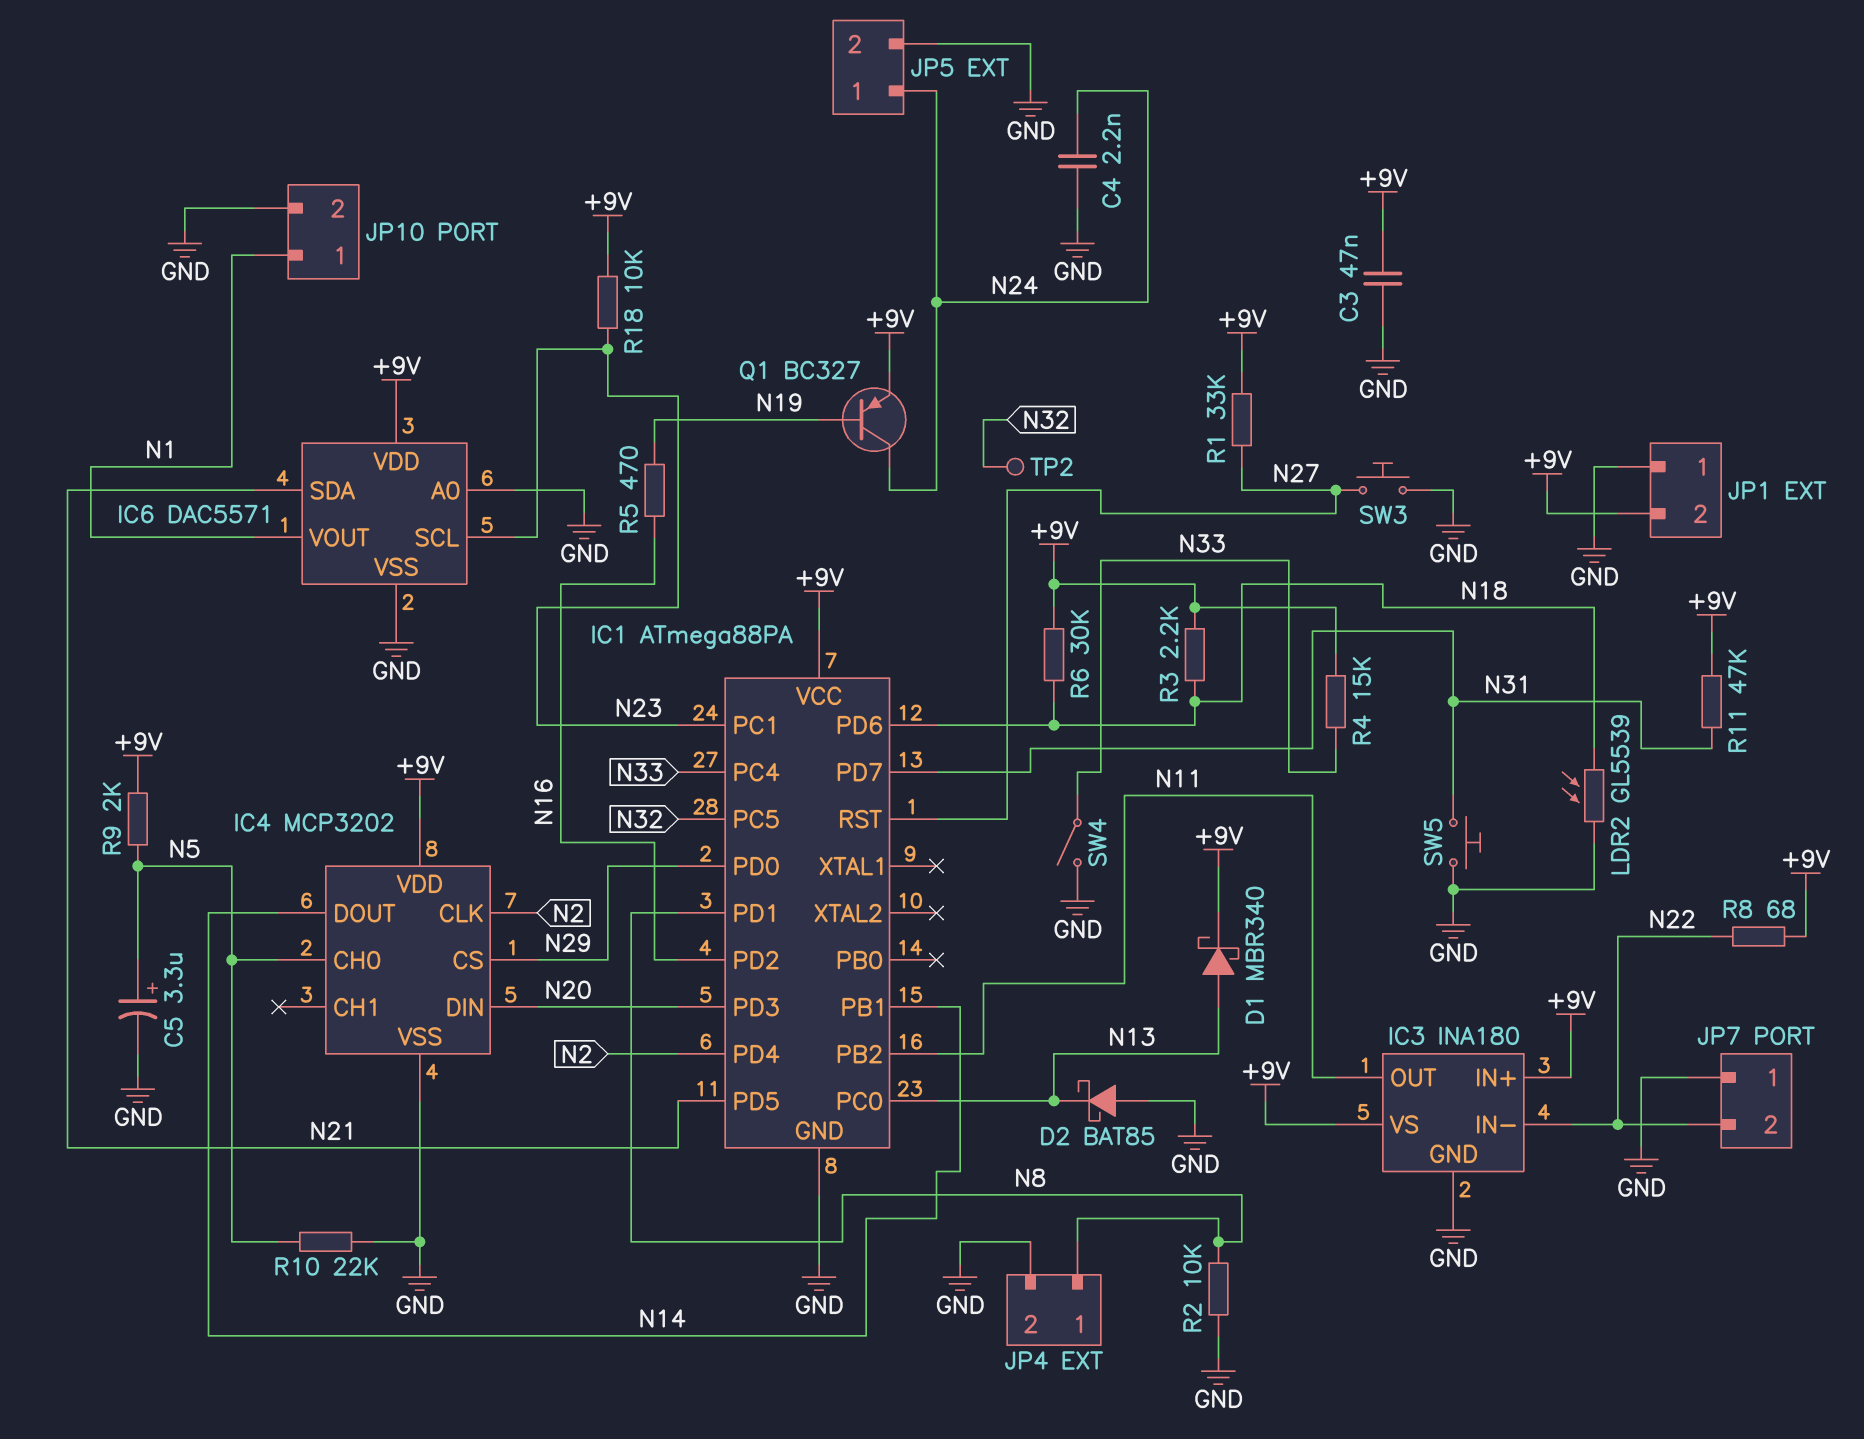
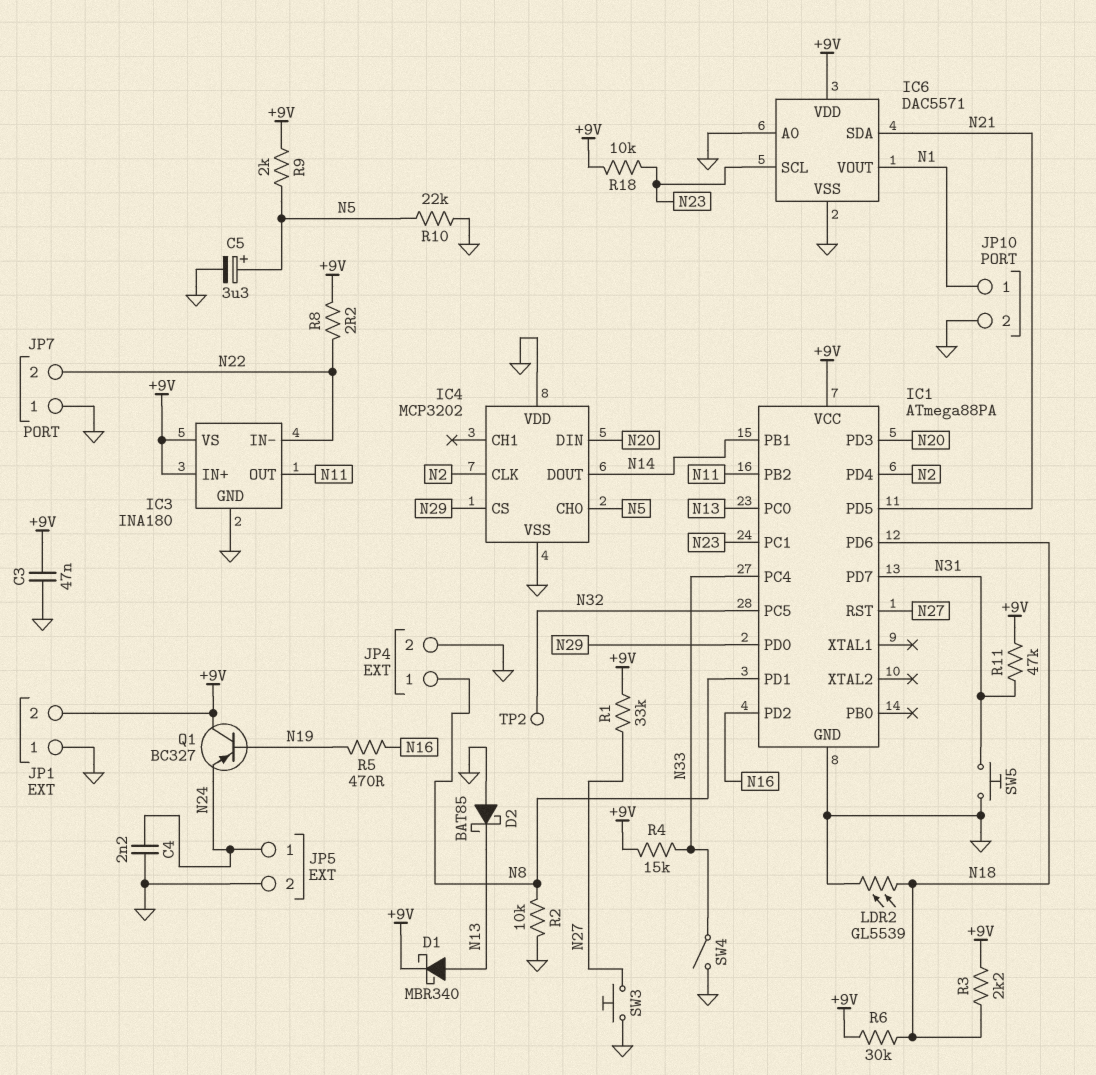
IC4 pin VDD: +9V -> GND
Q1: PNP BC327 (B N19, C N24, E +9V) -> PNP BC327 (B N19, C +9V, E N24)
R8: 68 (+9V, N22) -> 2.2 (+9V, N22)

